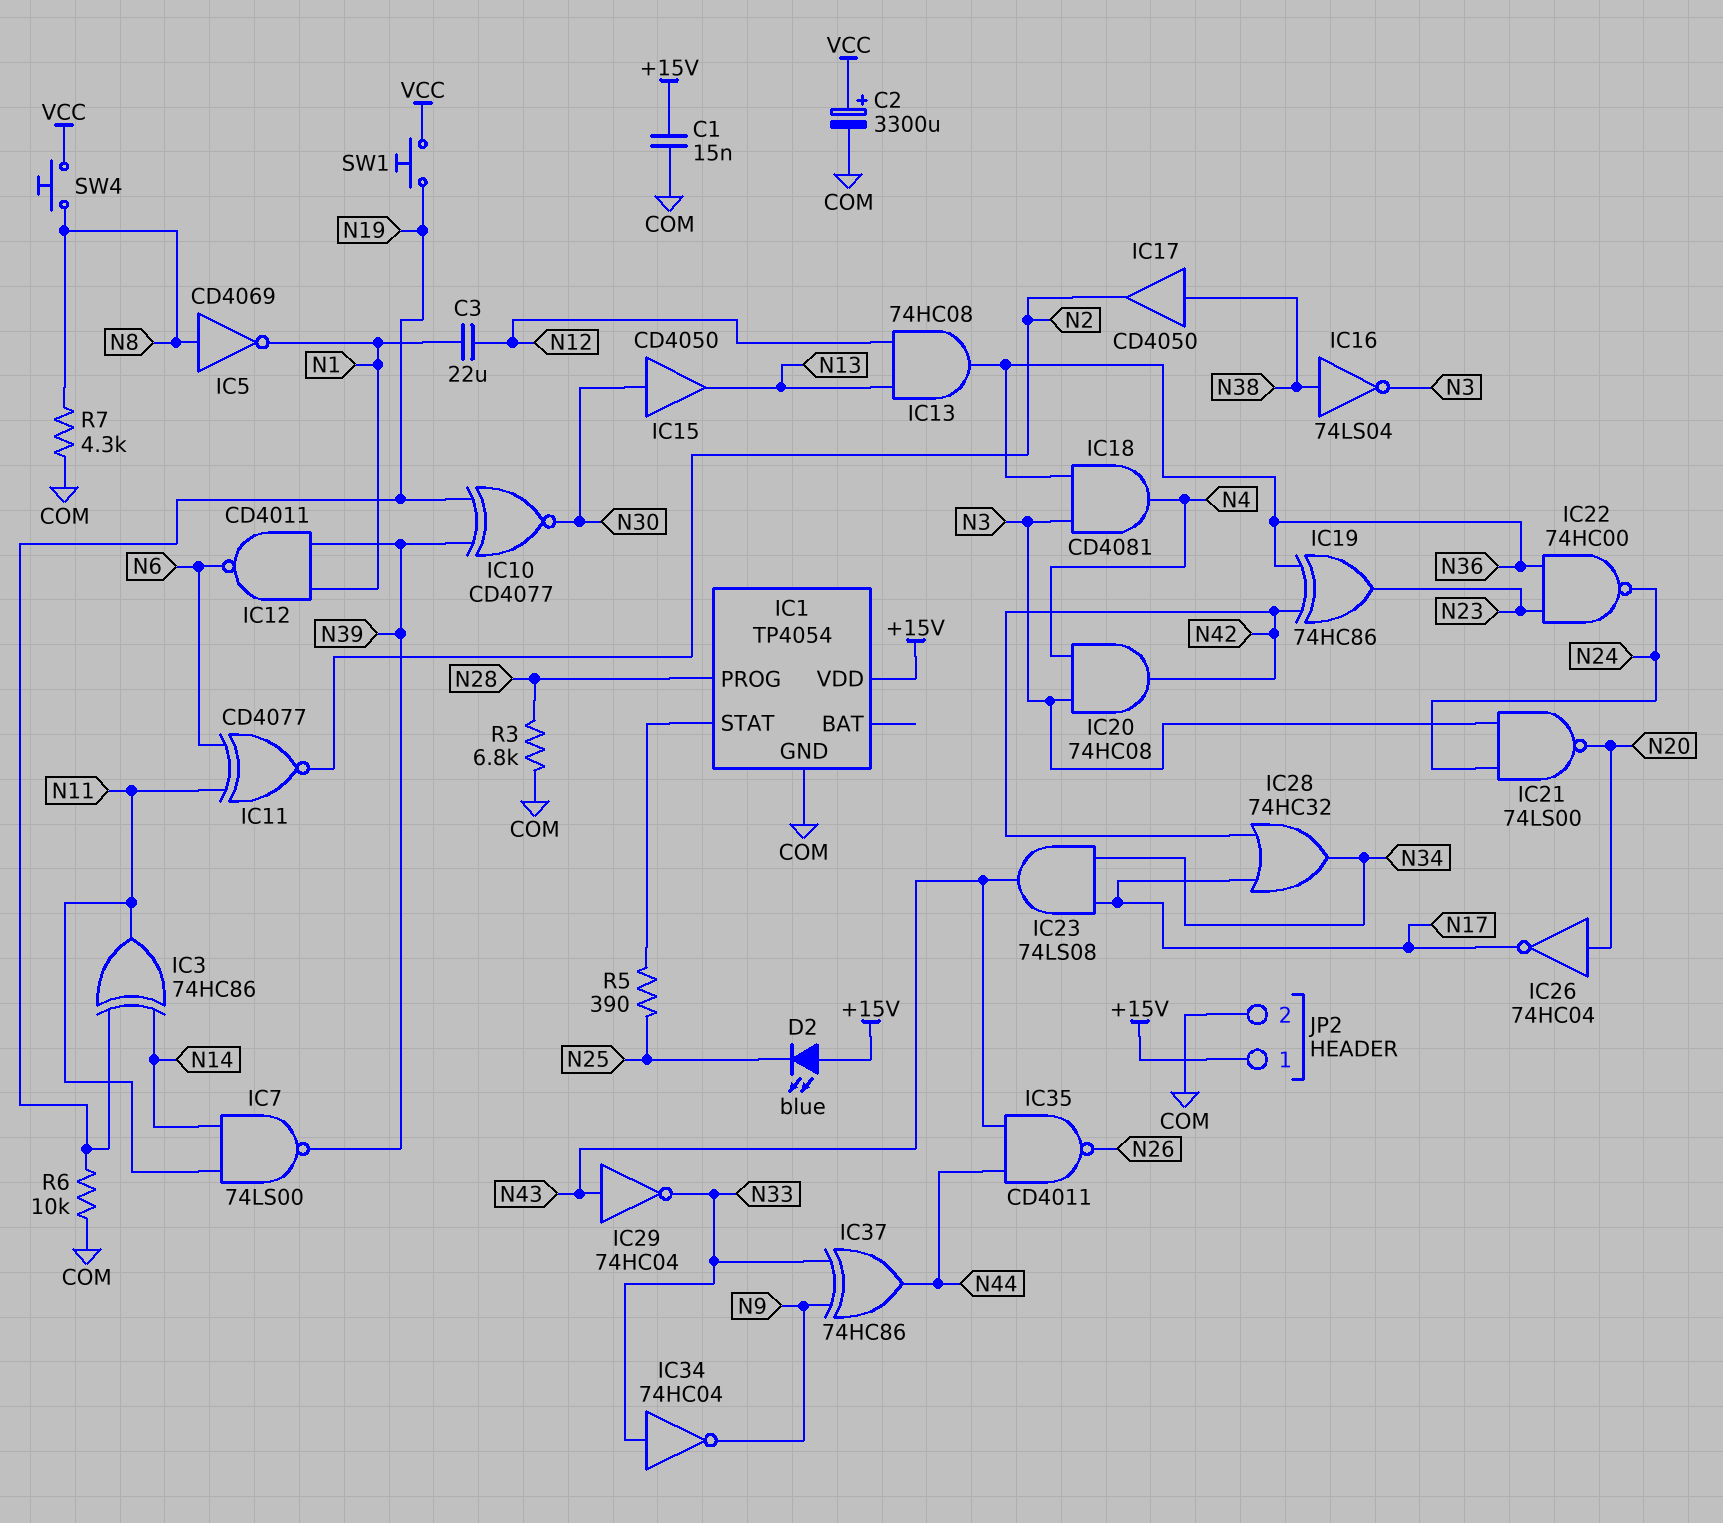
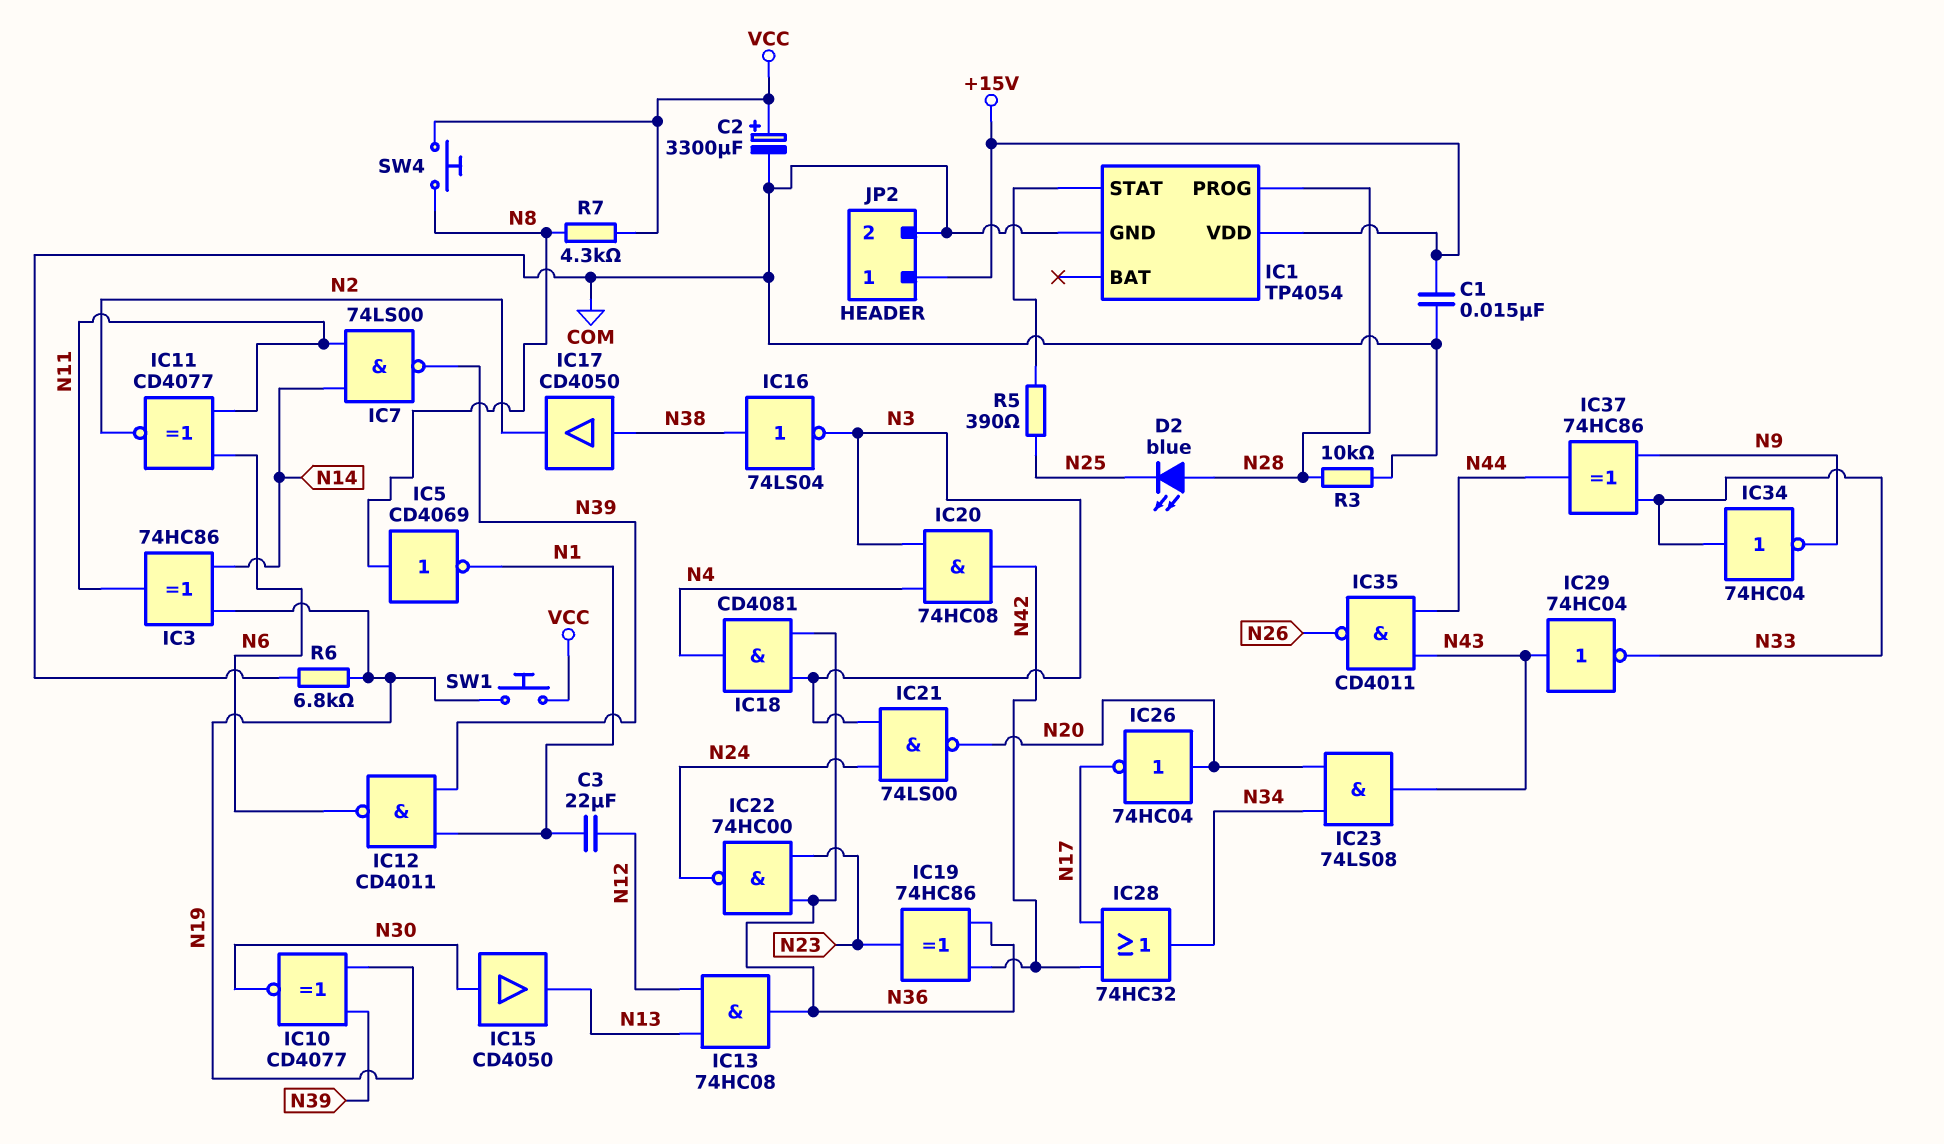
D2: LED blue (A +15V, K N25) -> LED blue (A N28, K N25)
IC23: AND 74LS08 (in N17, in N34, out N43) -> AND 74LS08 (in N20, in N34, out N43)
R3: 6.8k (COM, N28) -> 10k (COM, N28)
R6: 10k (COM, N19) -> 6.8k (COM, N19)
R7: 4.3k (COM, N8) -> 4.3k (N8, VCC)

